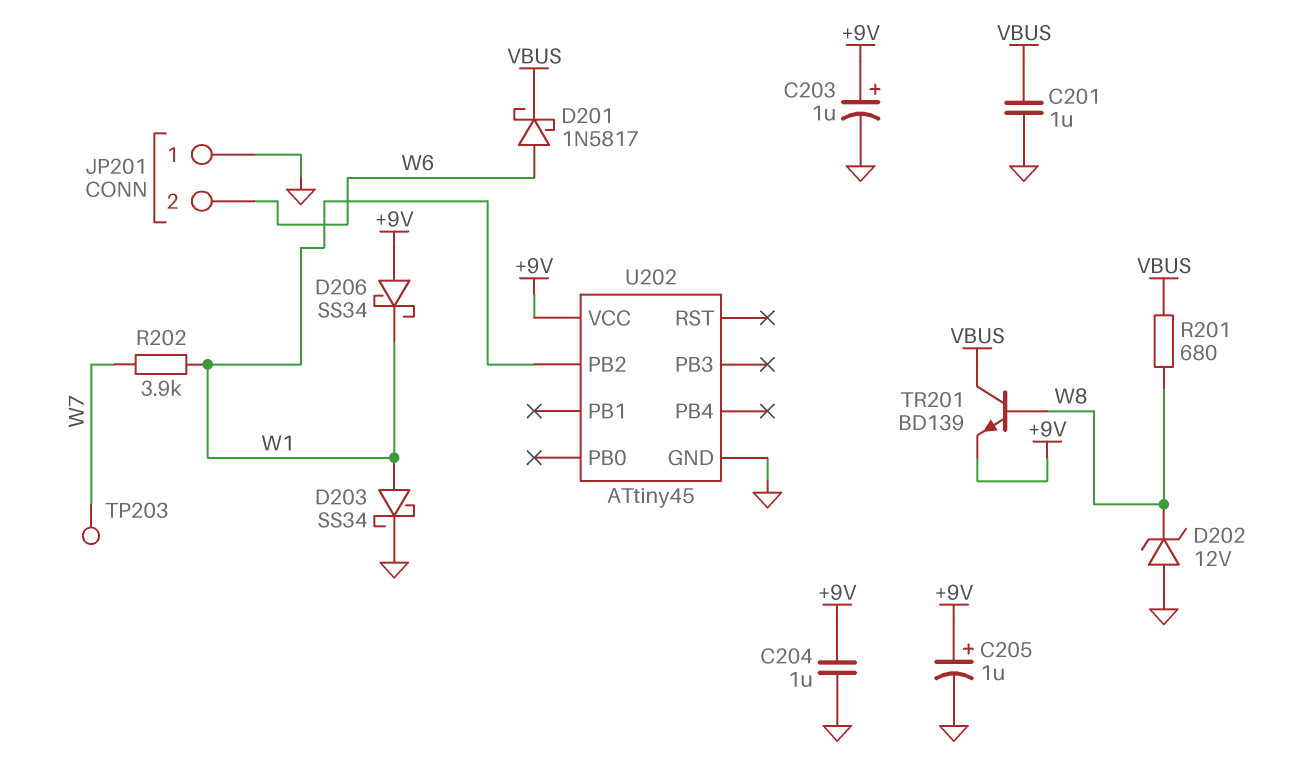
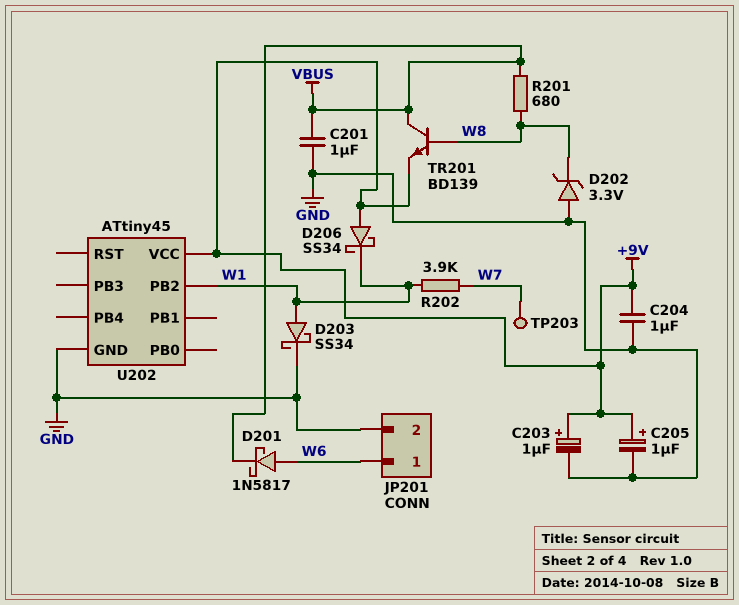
D202: zener 12V (A GND, K W8) -> zener 3.3V (A GND, K W8)
JP201 pin 1: GND -> W6
JP201 pin 2: W6 -> GND

